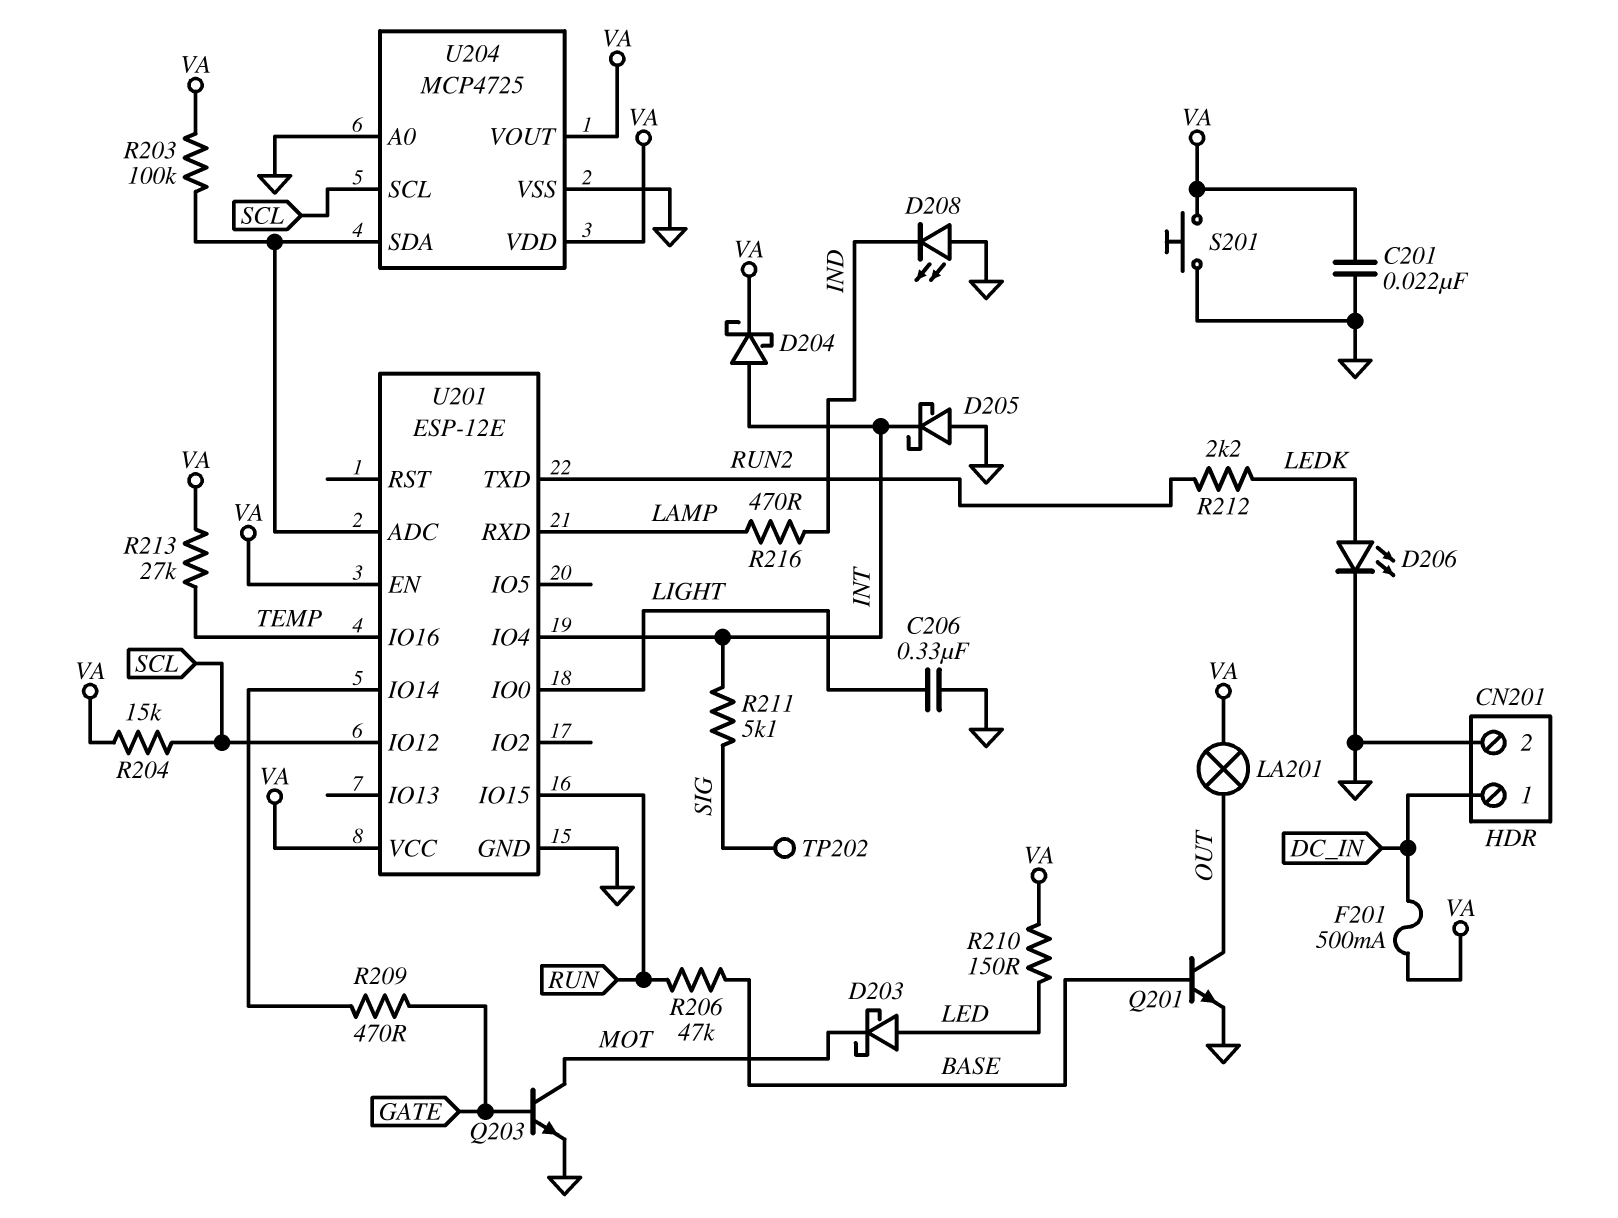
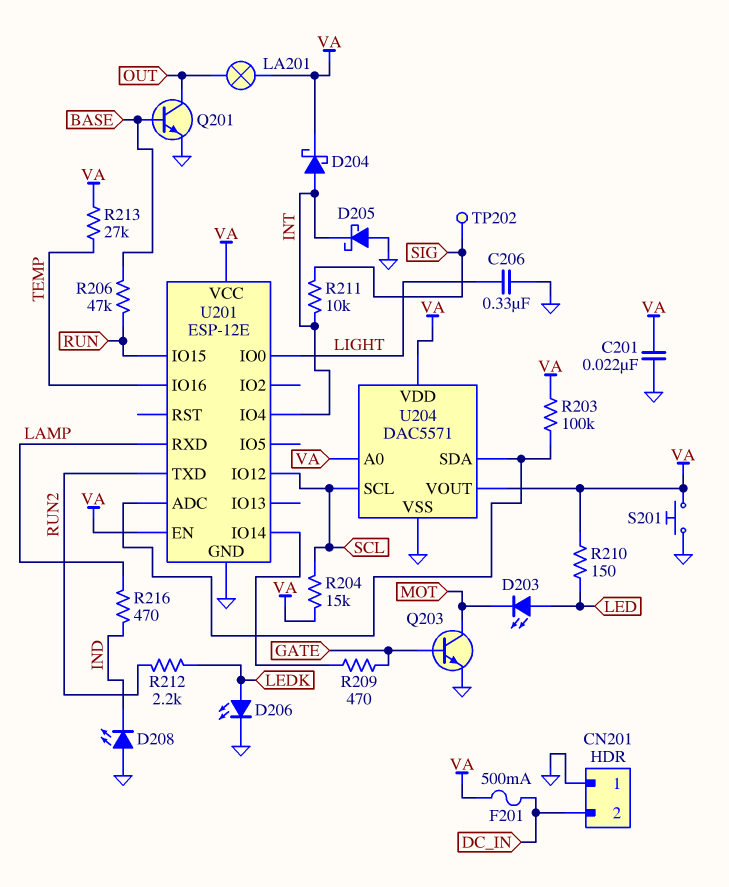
CN201 pin 1: DC_IN -> GND
CN201 pin 2: GND -> DC_IN
D203: schottky (A LED, K MOT) -> LED (A LED, K MOT)
R211: 5.1k (INT, SIG) -> 10k (INT, SIG)
U204: MCP4725 -> DAC5571
U204 pin A0: GND -> VA

